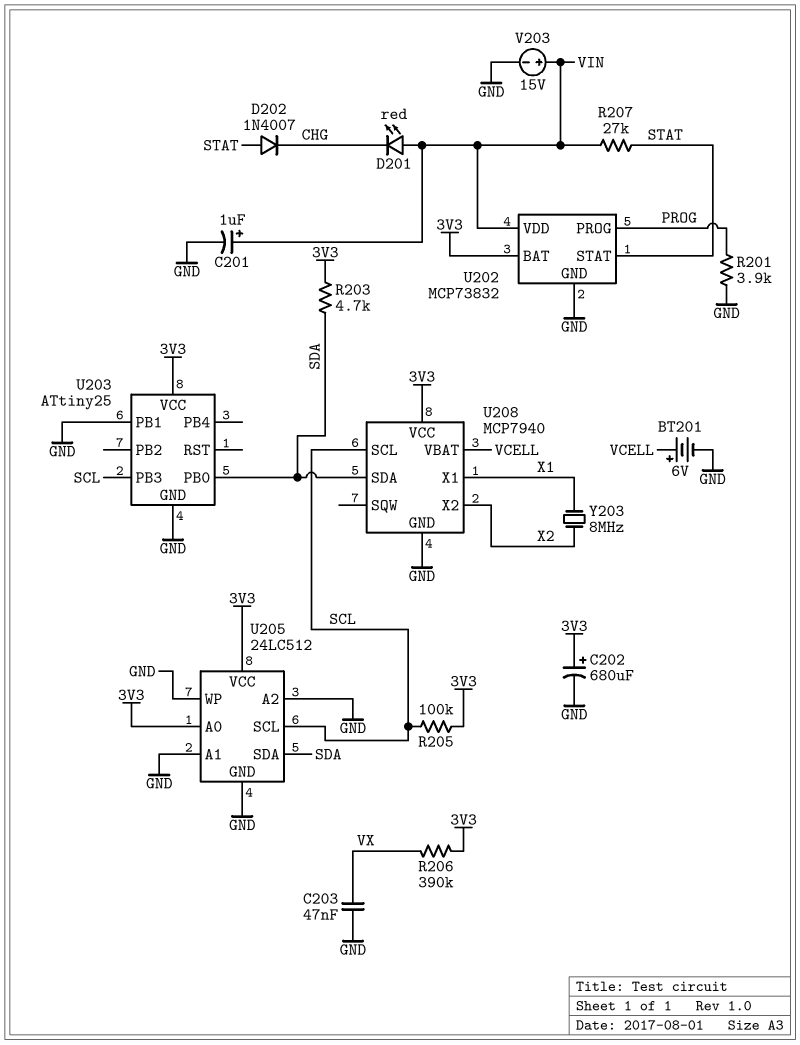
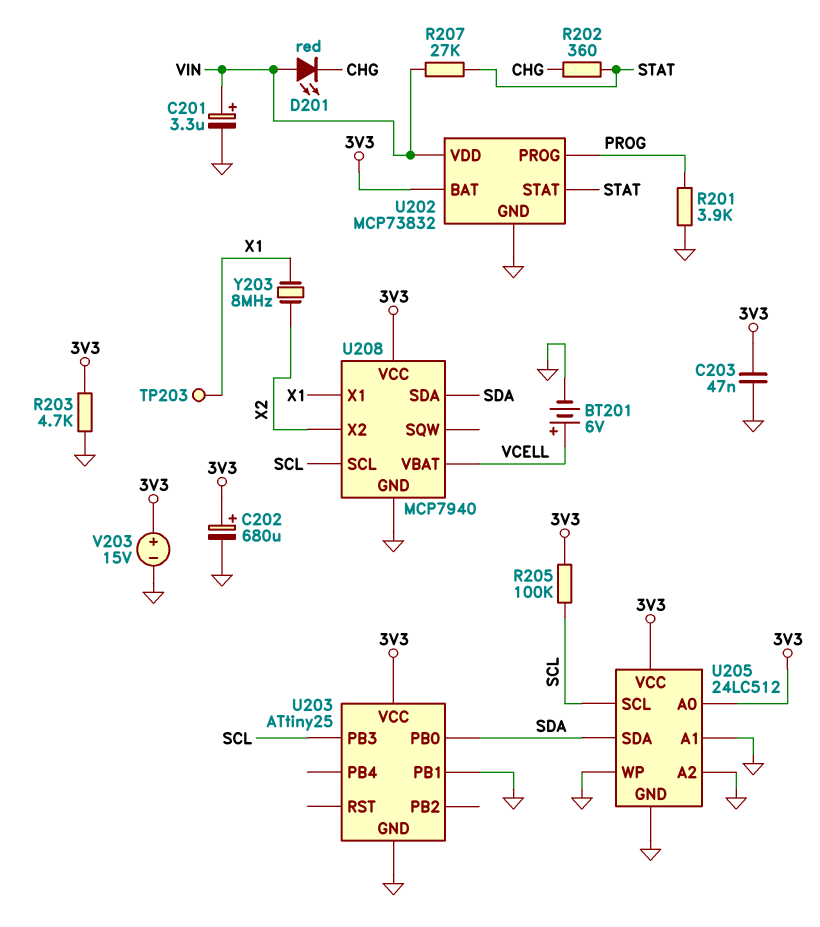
C201: 1uF (plus VIN, minus GND) -> 3.3uF (plus VIN, minus GND)
C203: 47nF (GND, VX) -> 47nF (3V3, GND)
D202: diode 1N4007 (A STAT, K CHG) -> none
R202: none -> 360 (CHG, STAT)
R203: 4.7k (3V3, SDA) -> 4.7k (3V3, GND)
R206: 390k (3V3, VX) -> none
TP203: none -> test point (X1)
V203: 15V (plus VIN, minus GND) -> 15V (plus 3V3, minus GND)

